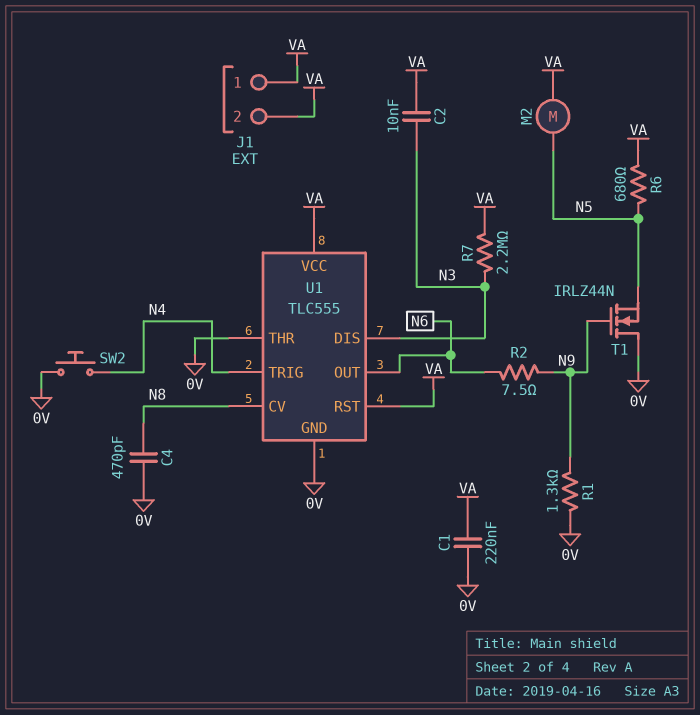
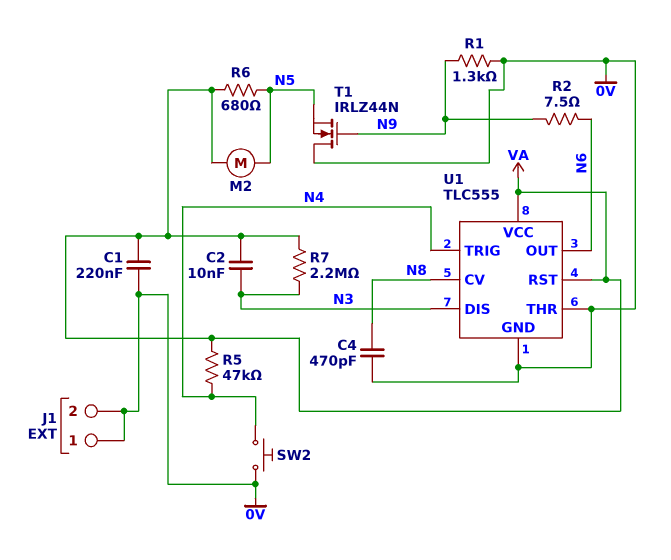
J1 pin 1: VA -> 0V
J1 pin 2: VA -> 0V
R5: none -> 47k (N4, VA)

